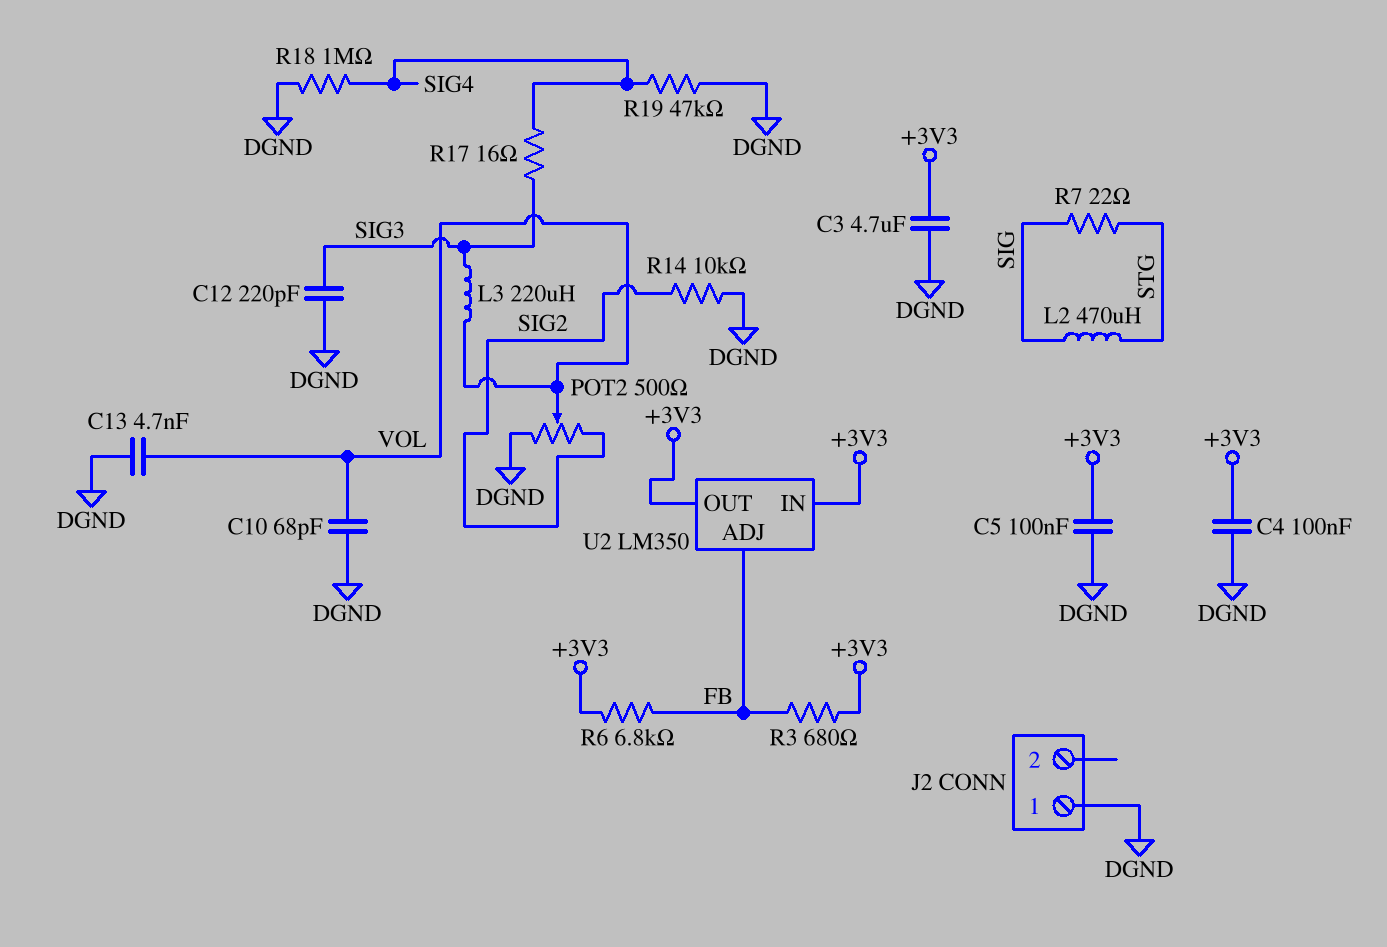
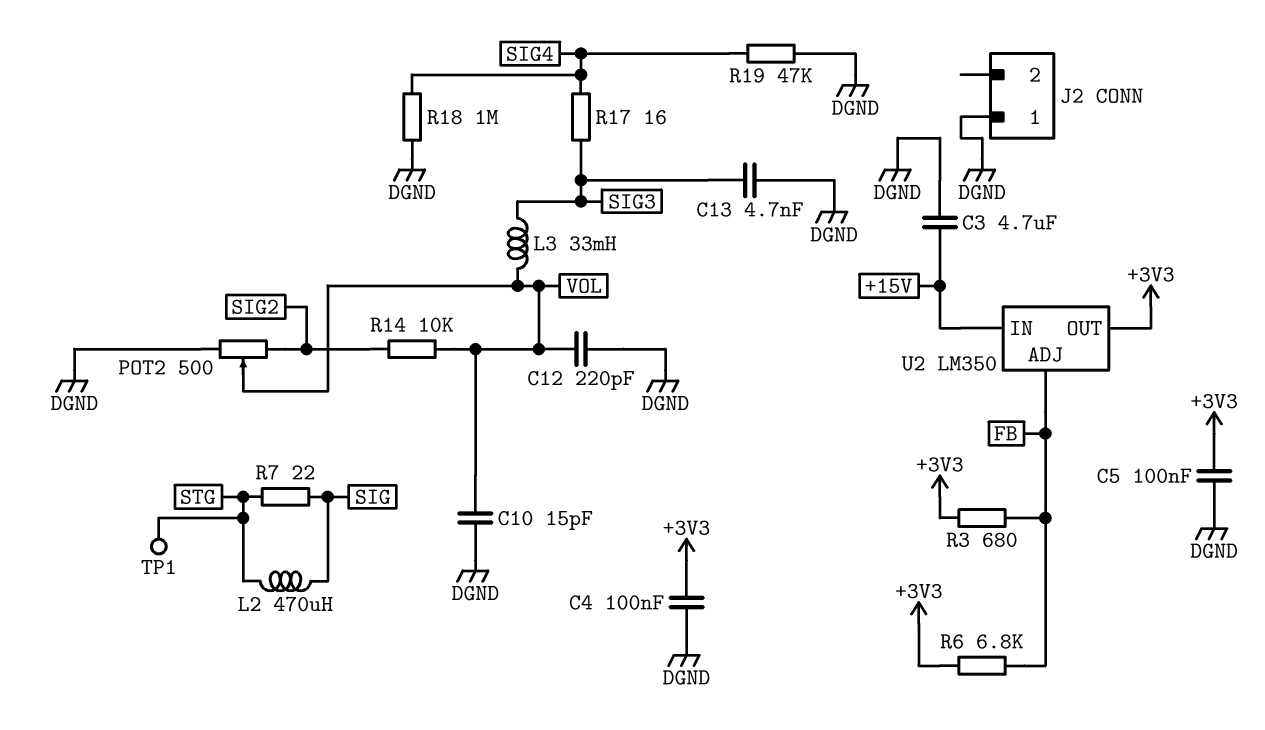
C3: 4.7uF (+3V3, DGND) -> 4.7uF (+15V, DGND)
C10: 68pF (DGND, VOL) -> 15pF (DGND, VOL)
C12: 220pF (DGND, SIG3) -> 220pF (DGND, VOL)
C13: 4.7nF (DGND, VOL) -> 4.7nF (DGND, SIG3)
L3: 220uH (SIG3, VOL) -> 33mH (SIG3, VOL)
R14: 10k (DGND, SIG2) -> 10k (SIG2, VOL)
TP1: none -> test point (STG)
U2 pin IN: +3V3 -> +15V

